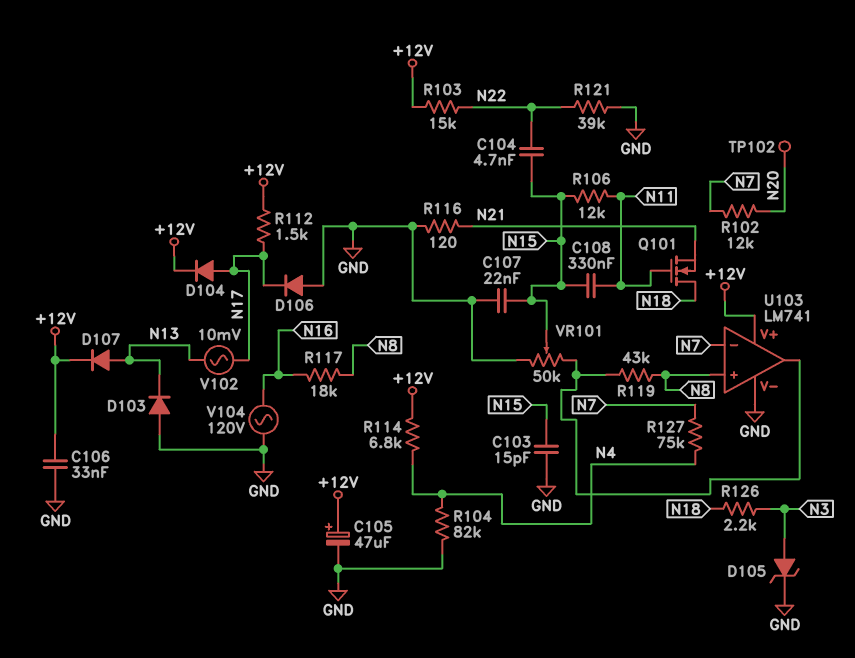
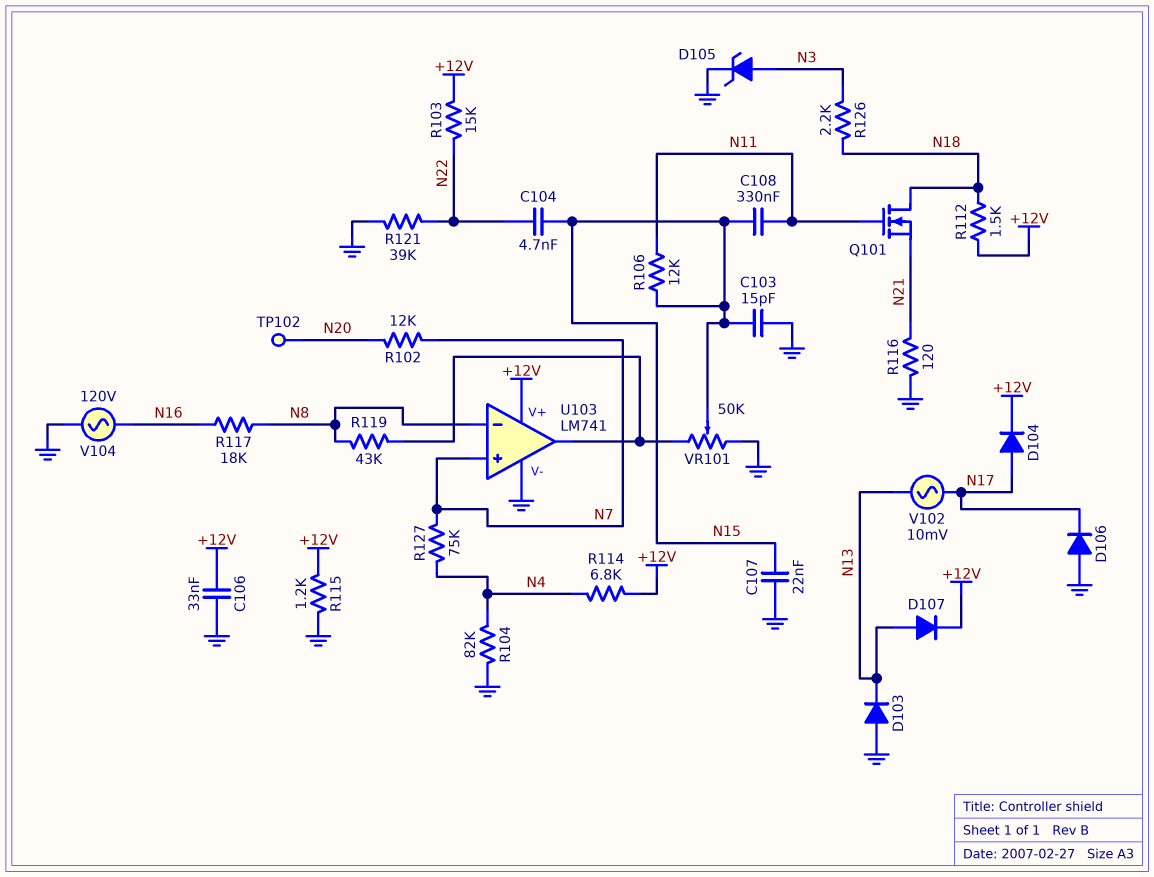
C105: 47uF (plus +12V, minus GND) -> none
R112: 1.5k (+12V, N17) -> 1.5k (+12V, N18)
R115: none -> 1.2k (+12V, GND)
U103 pin in+: N8 -> N7
U103 pin in-: N7 -> N8

